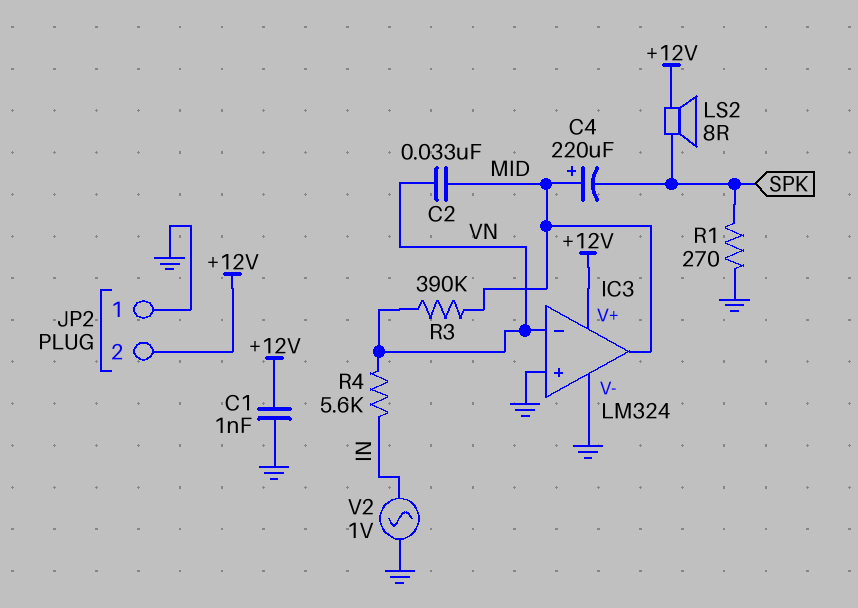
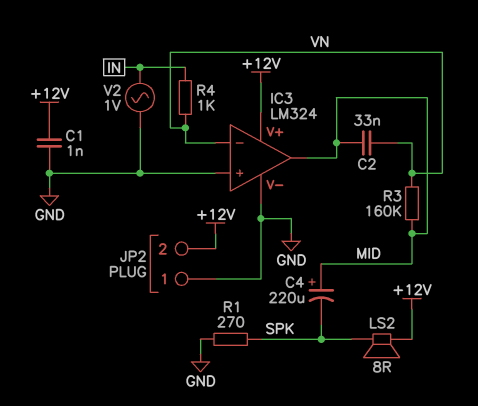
R3: 390k (MID, VN) -> 160k (MID, VN)
R4: 5.6k (IN, VN) -> 1k (IN, VN)

